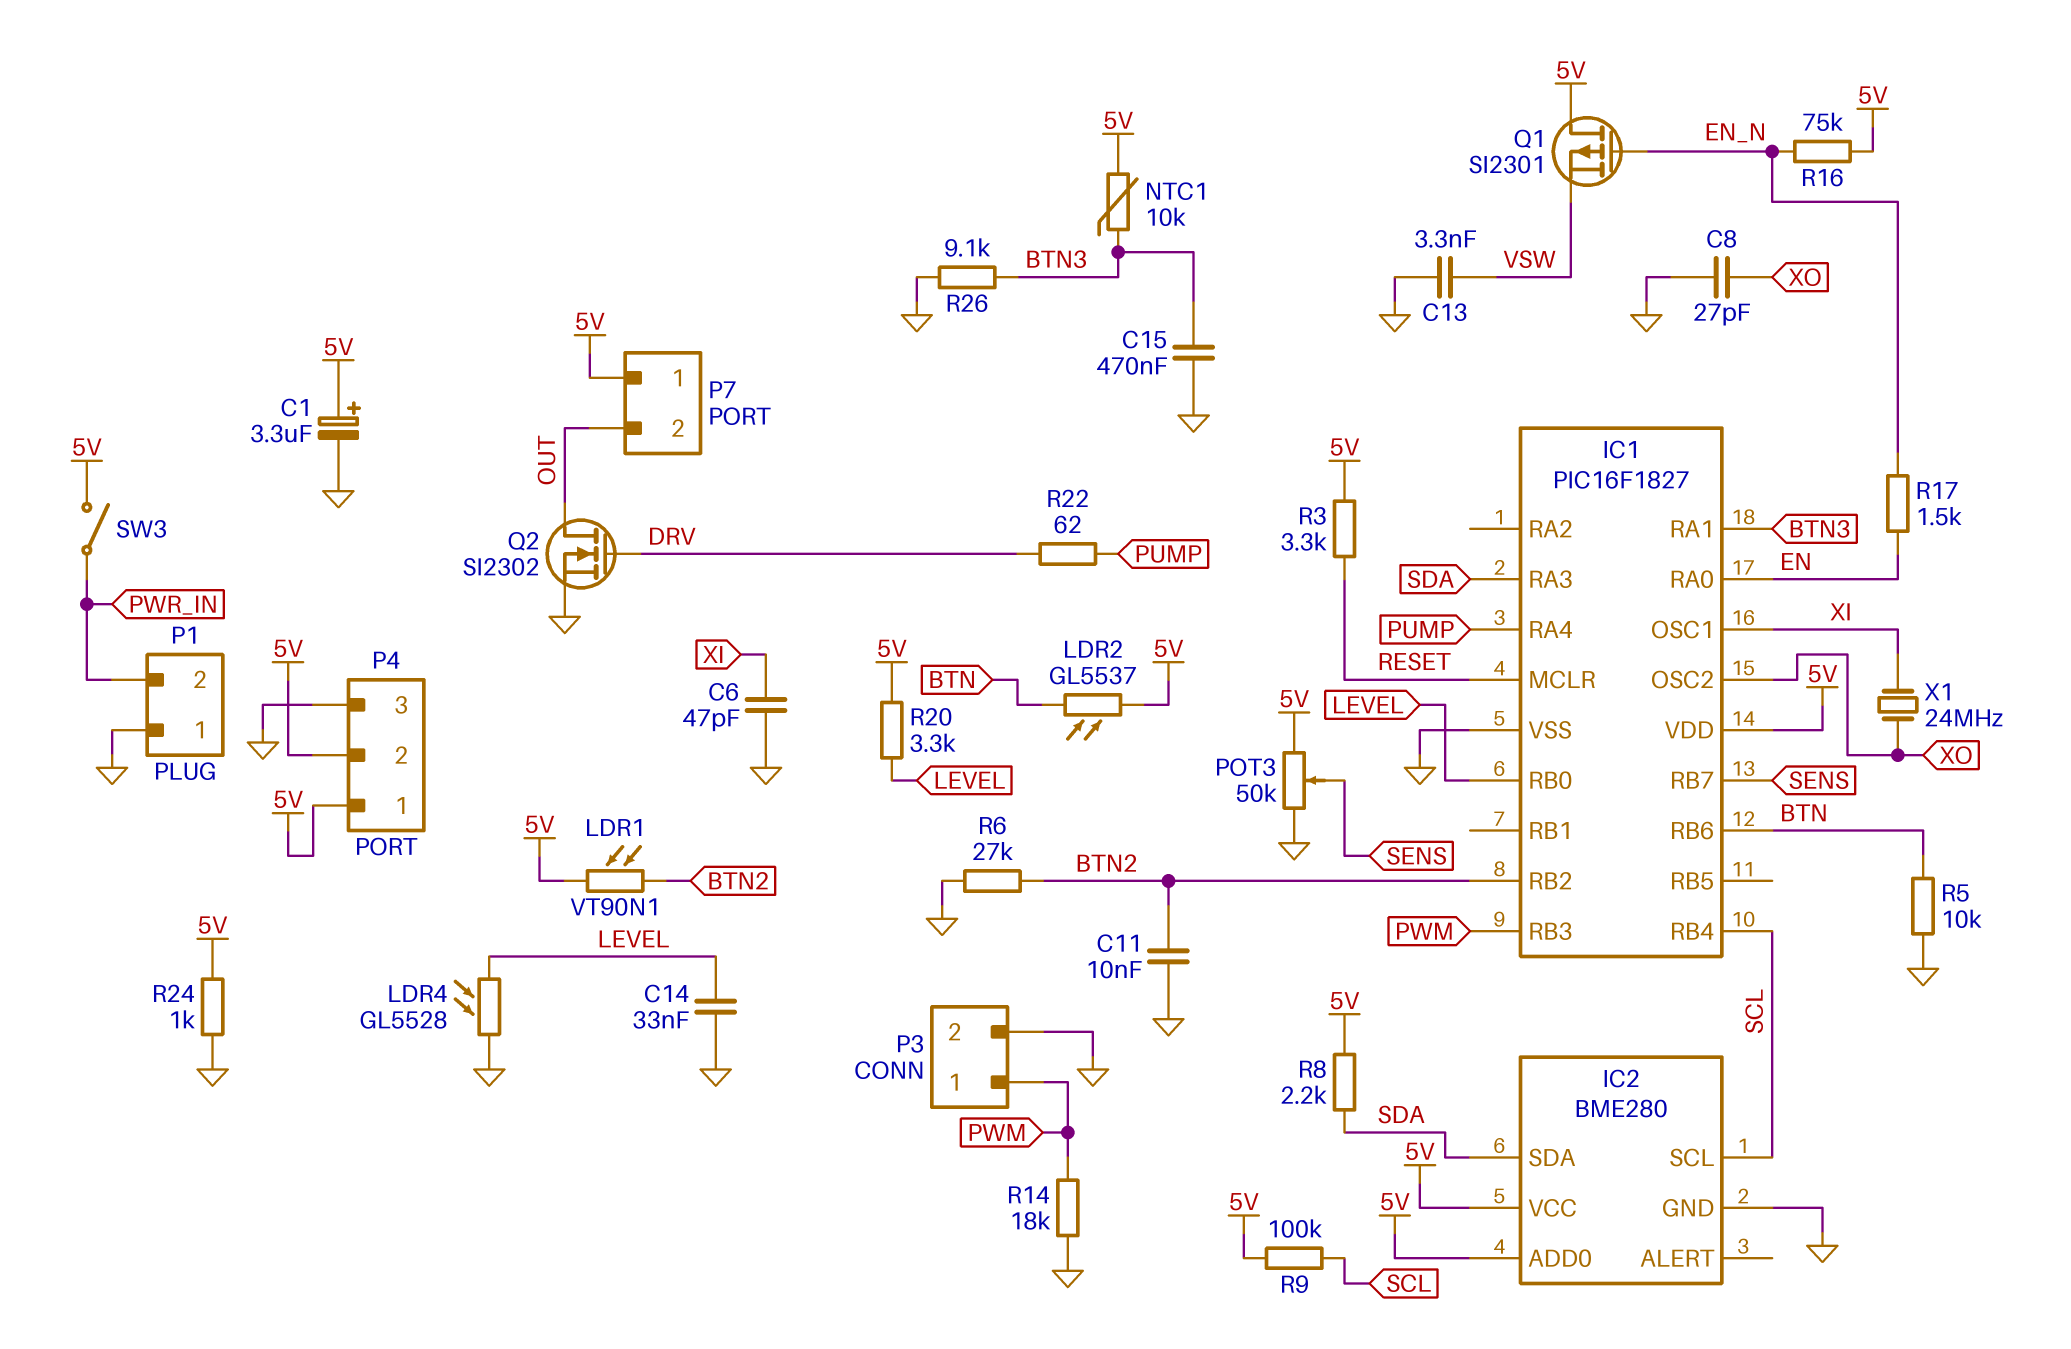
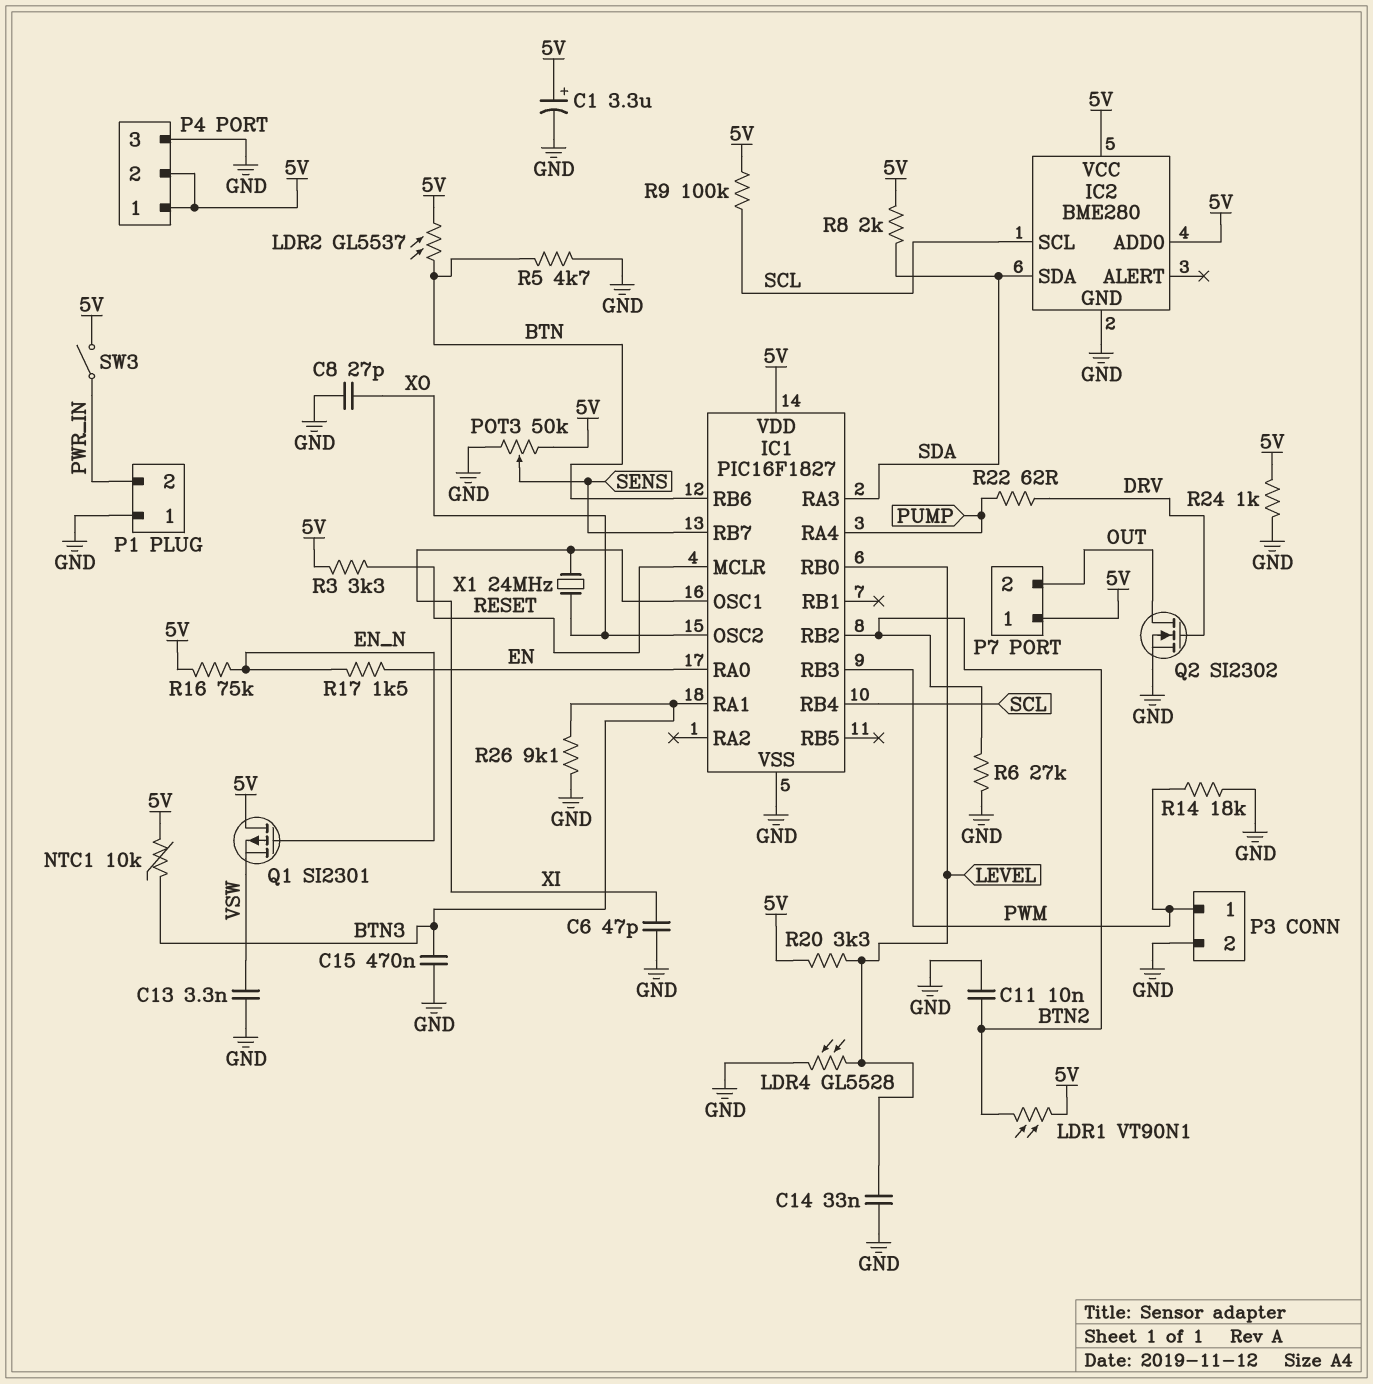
R5: 10k (BTN, GND) -> 4.7k (BTN, GND)
R8: 2.2k (5V, SDA) -> 2k (5V, SDA)

